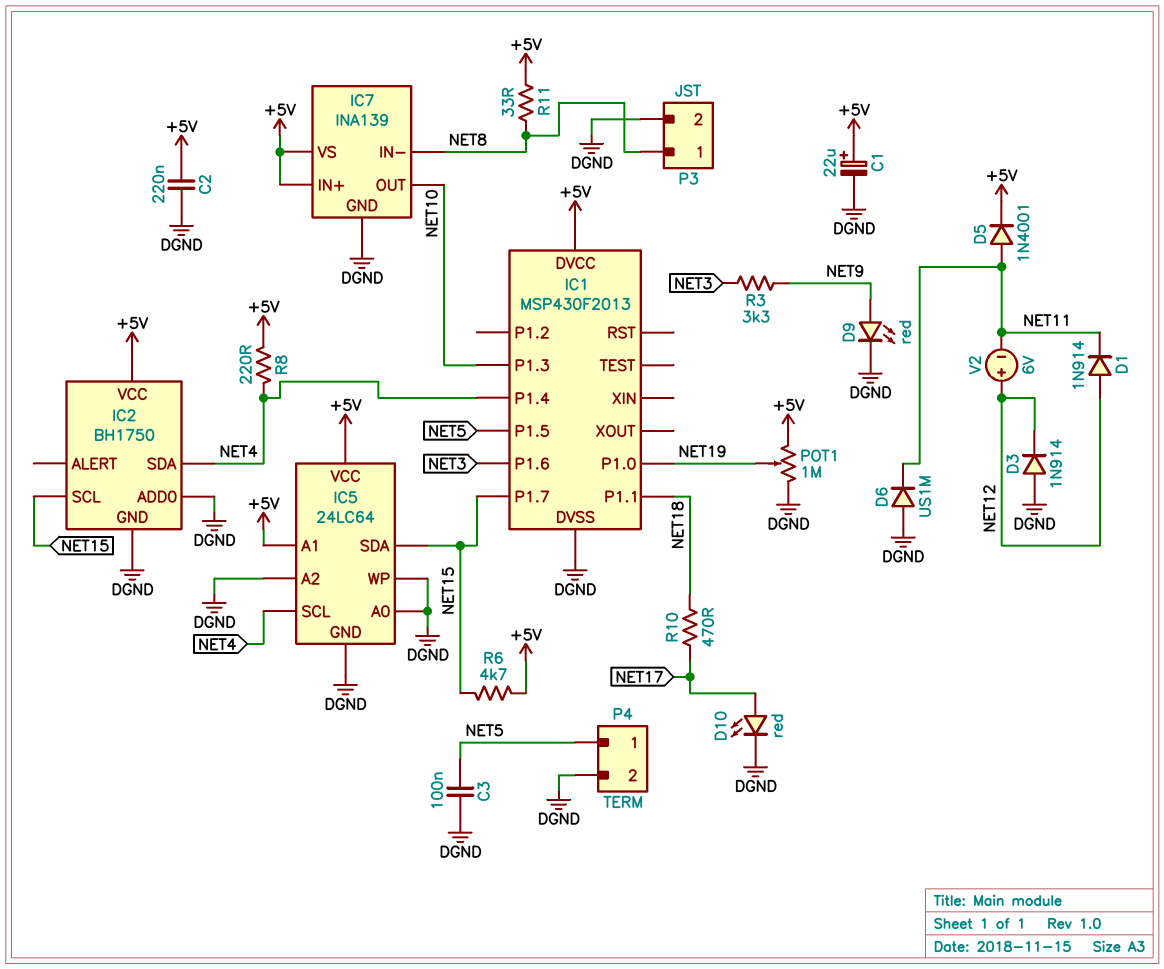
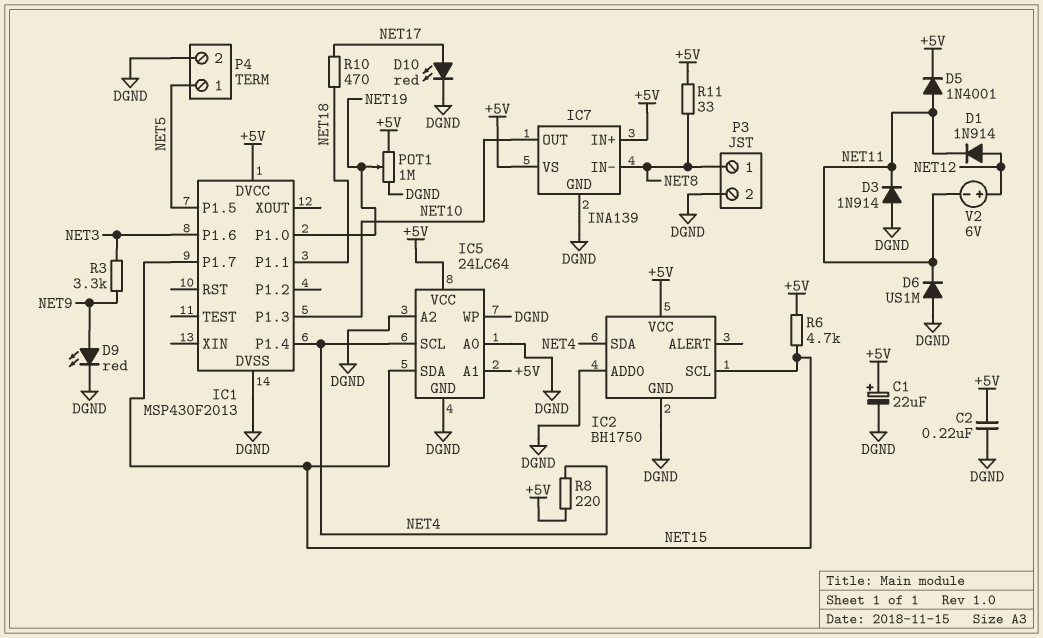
C3: 100nF (DGND, NET5) -> none
D3: diode 1N914 (A DGND, K NET12) -> diode 1N914 (A DGND, K NET11)

